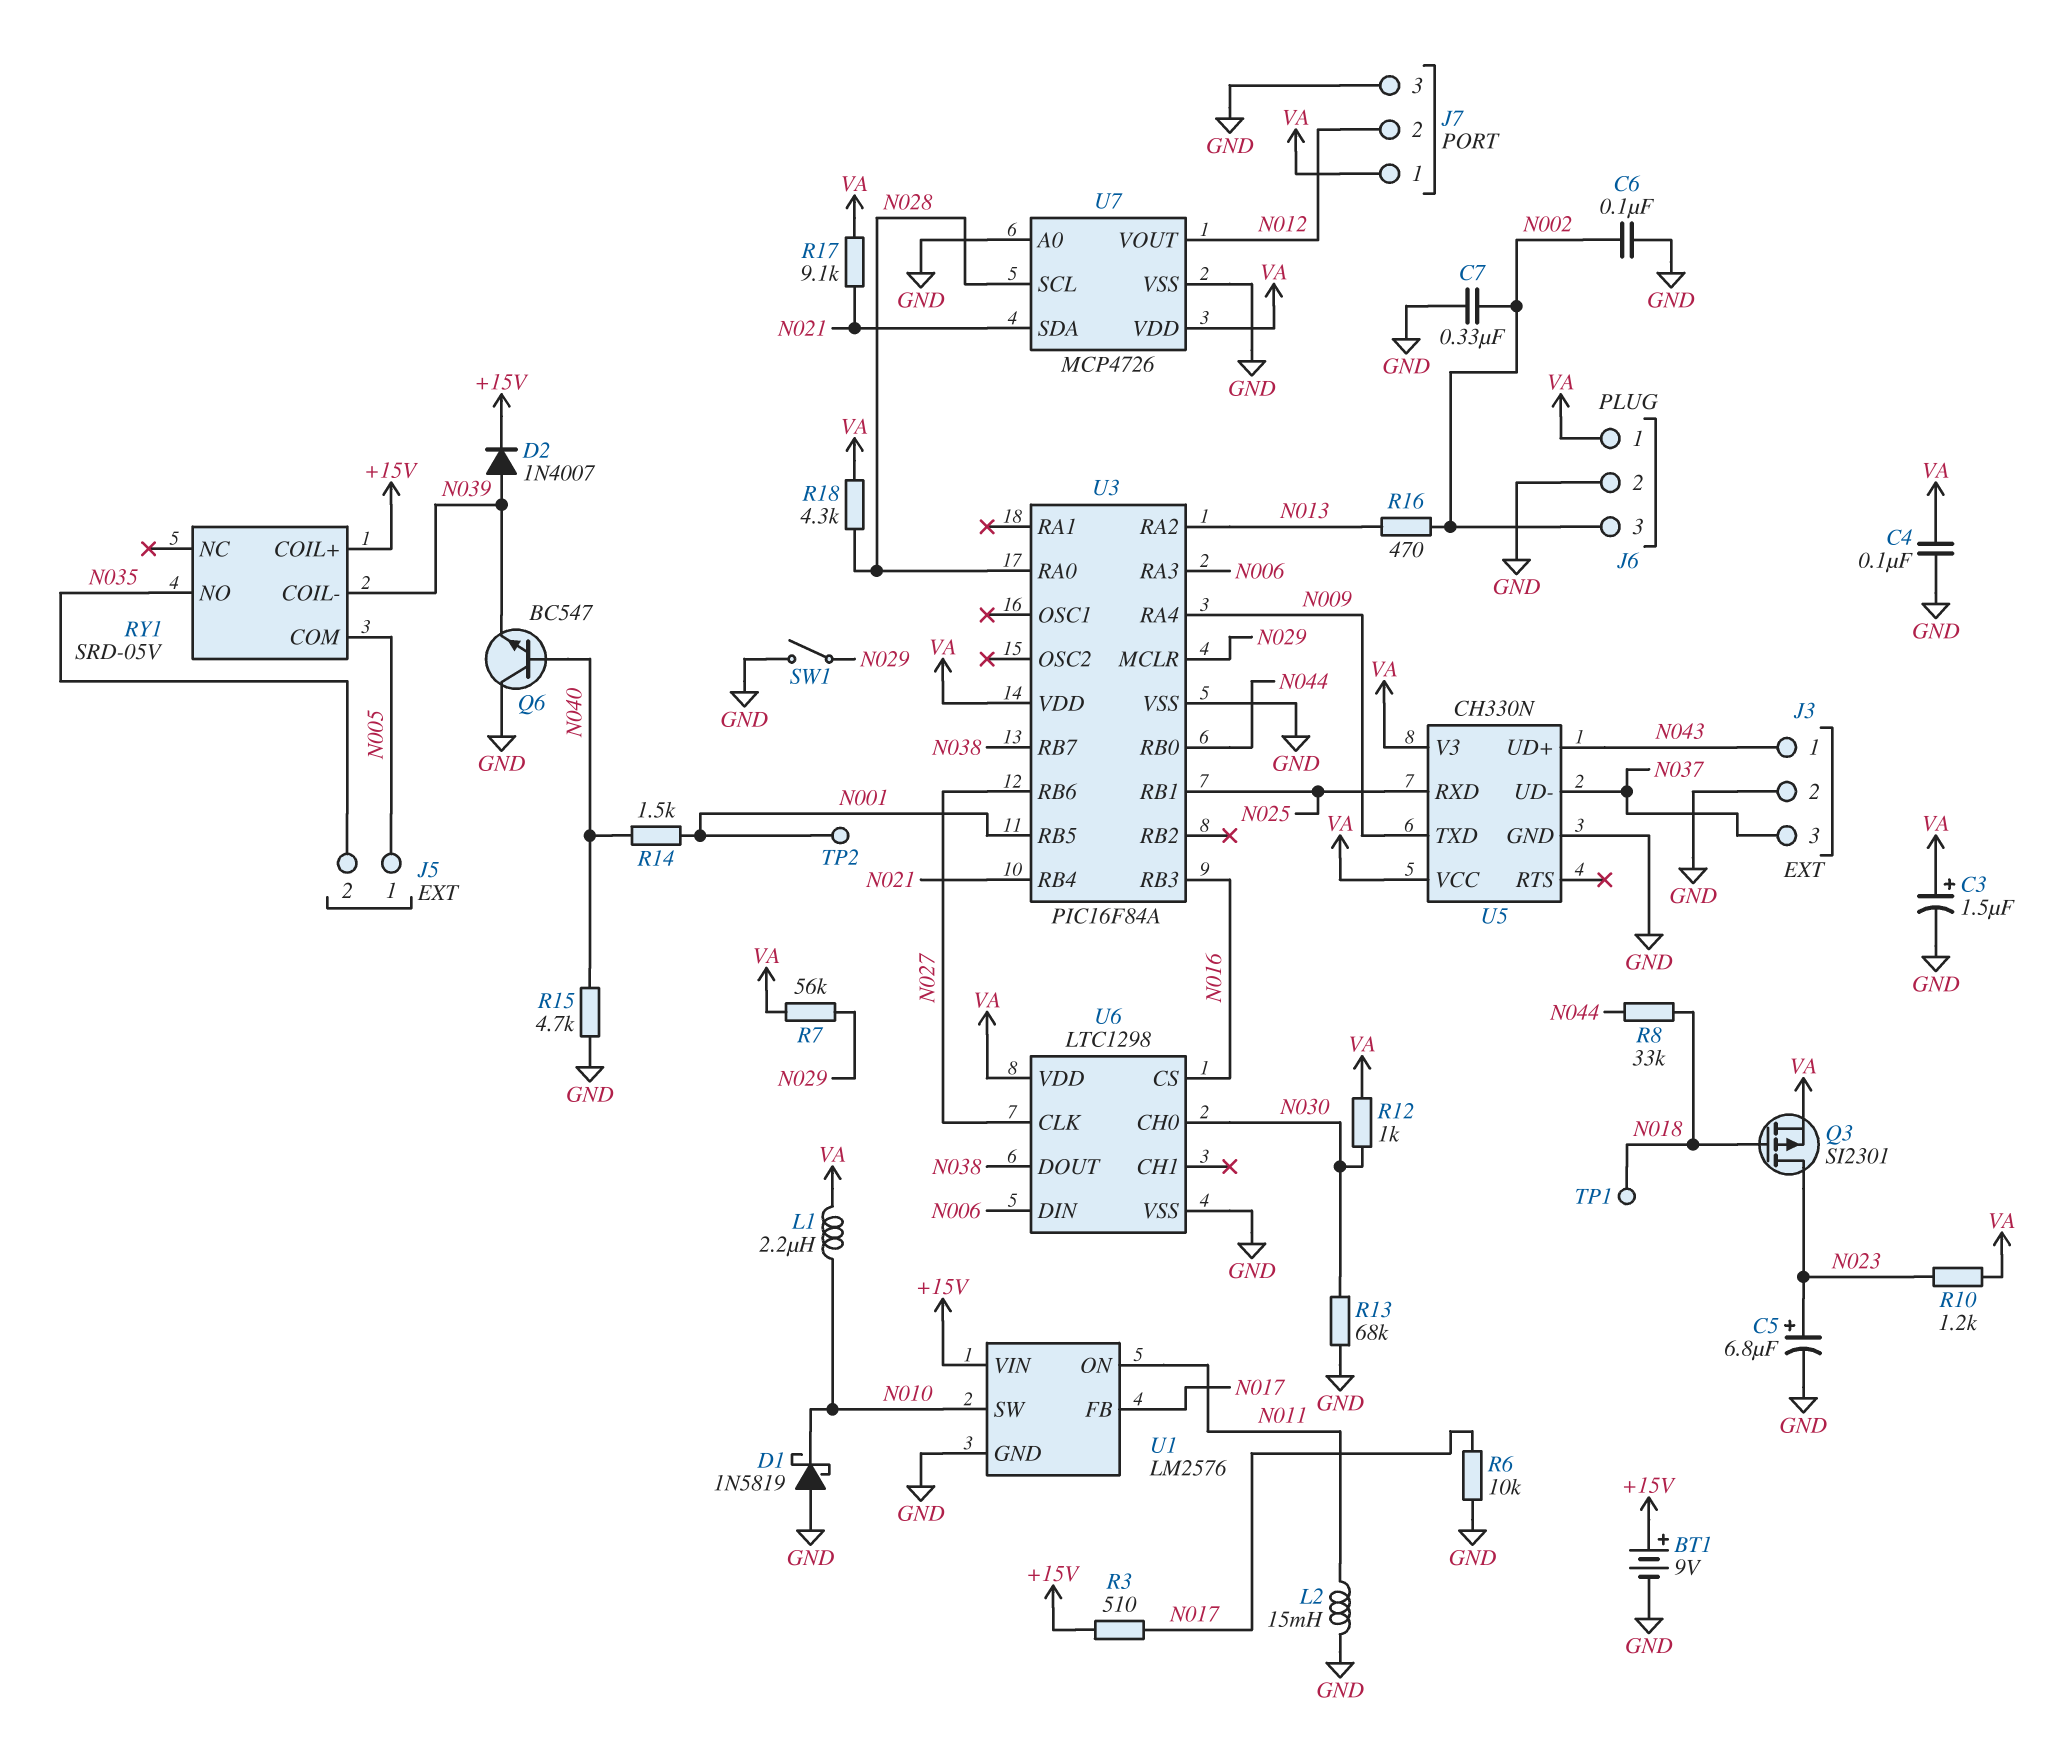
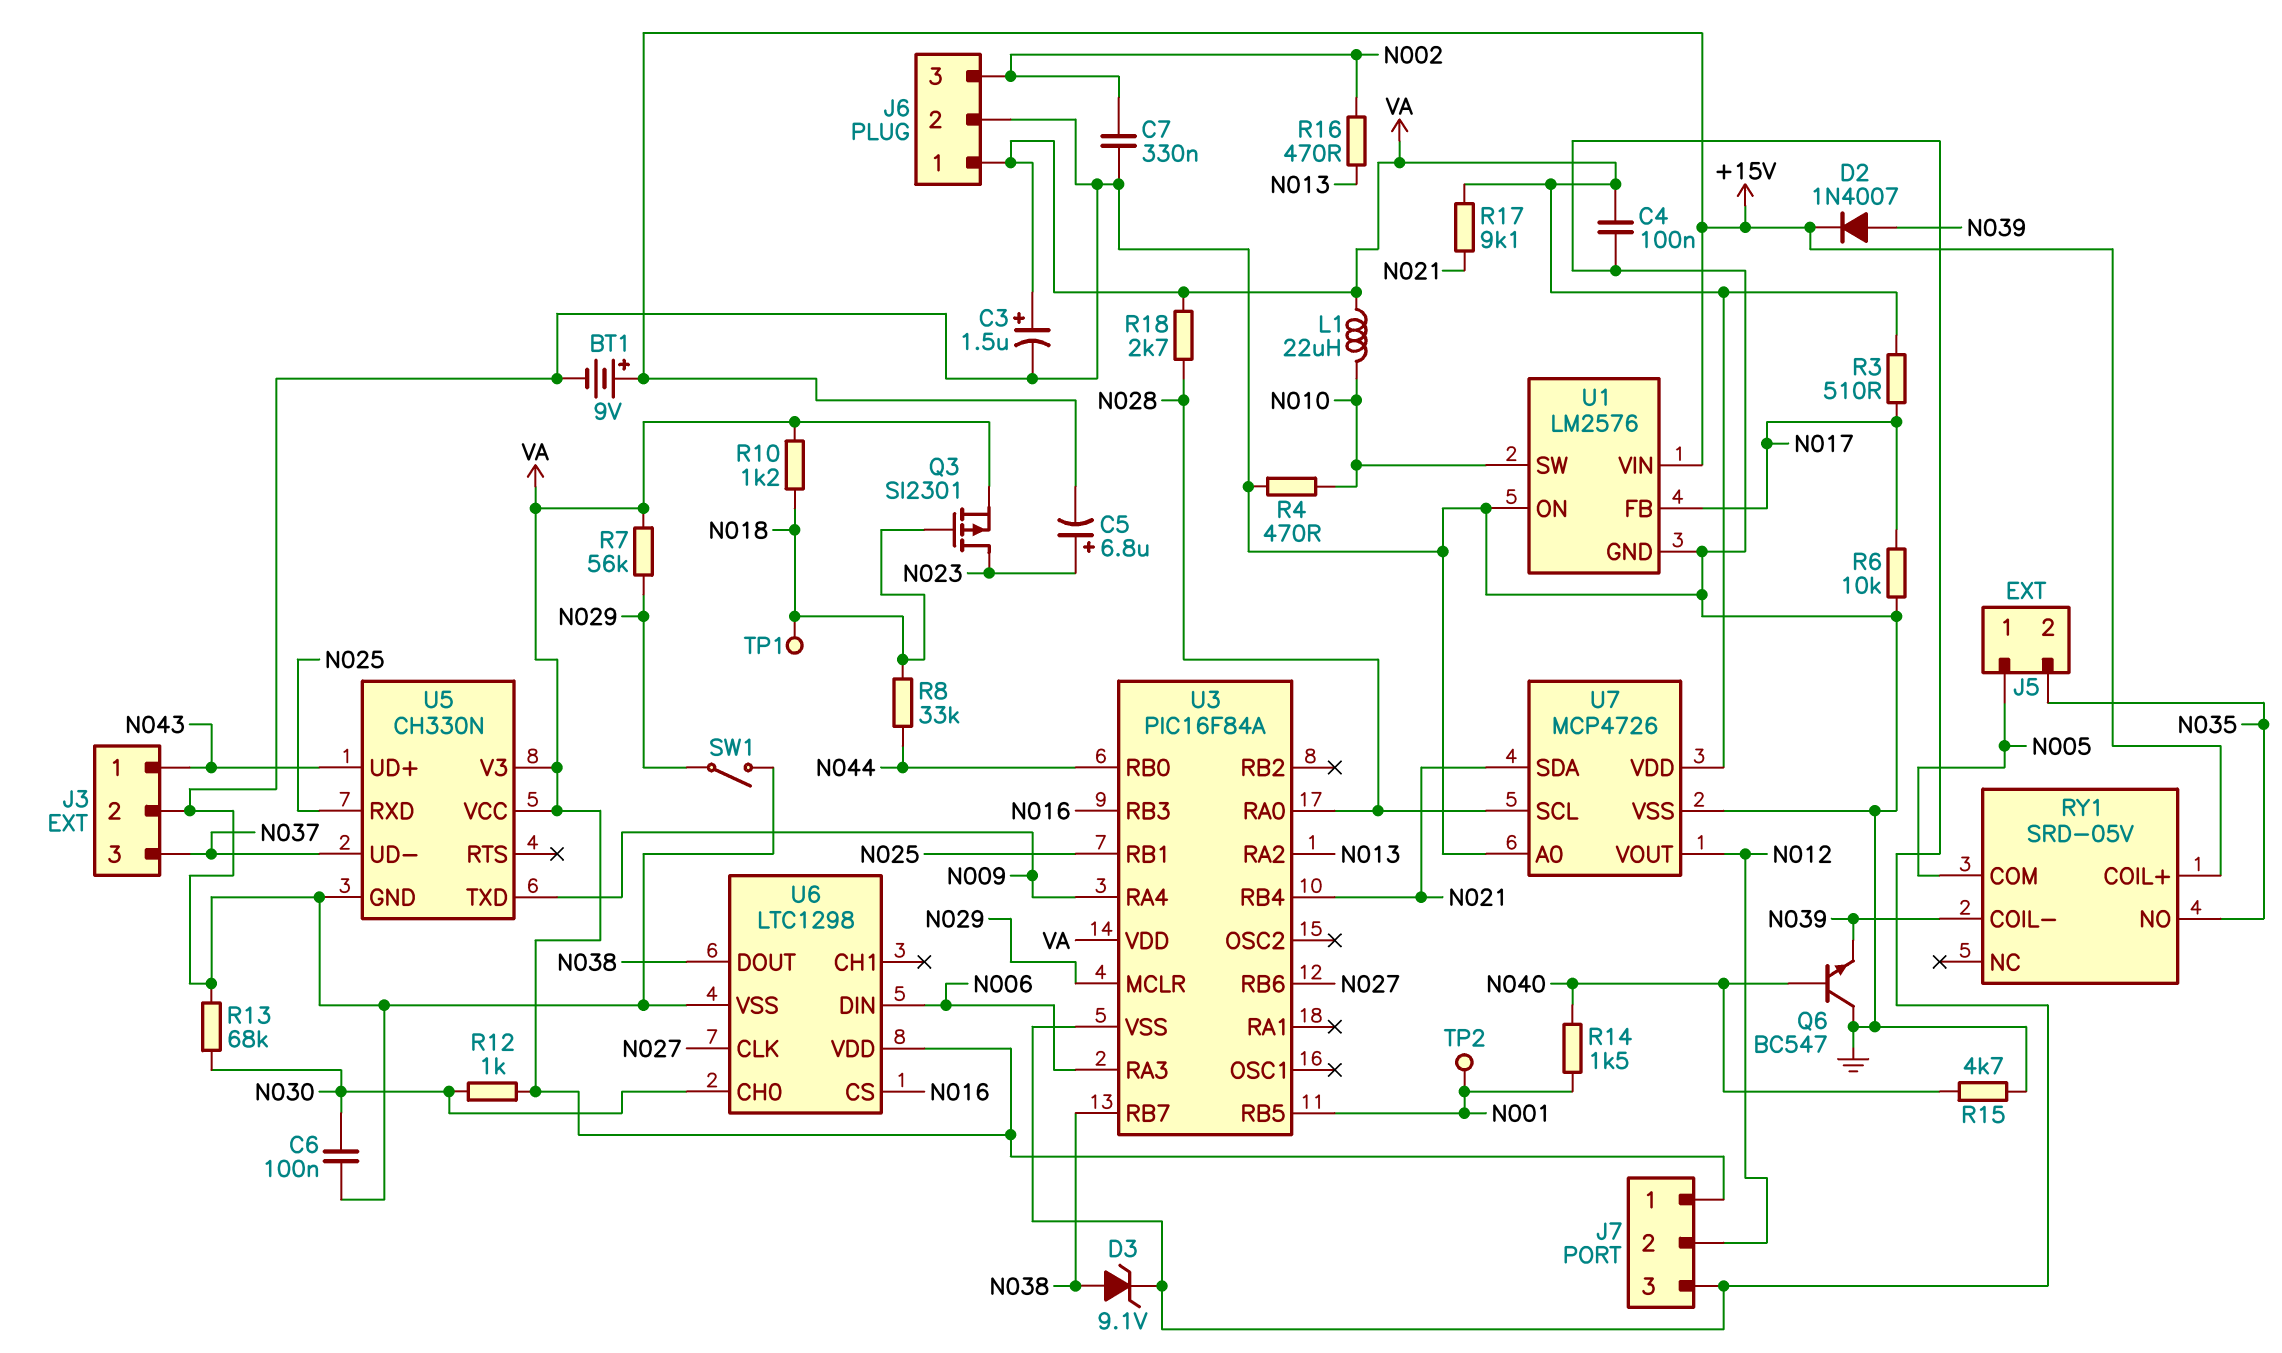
C5: 6.8uF (plus N023, minus GND) -> 6.8uF (plus N023, minus +15V)
C6: 100nF (GND, N002) -> 100nF (GND, N030)
D1: schottky 1N5819 (A GND, K N010) -> none
D3: none -> zener 9.1V (A N038, K GND)
L1: 2.2uH (N010, VA) -> 22uH (N010, VA)
L2: 15mH (GND, N011) -> none
R3: 510 (+15V, N017) -> 510 (N017, VA)
R4: none -> 470 (GND, N010)
R10: 1.2k (N023, VA) -> 1.2k (N018, VA)
R18: 4.3k (N028, VA) -> 2.7k (N028, VA)
U1 pin ON: N011 -> GND

